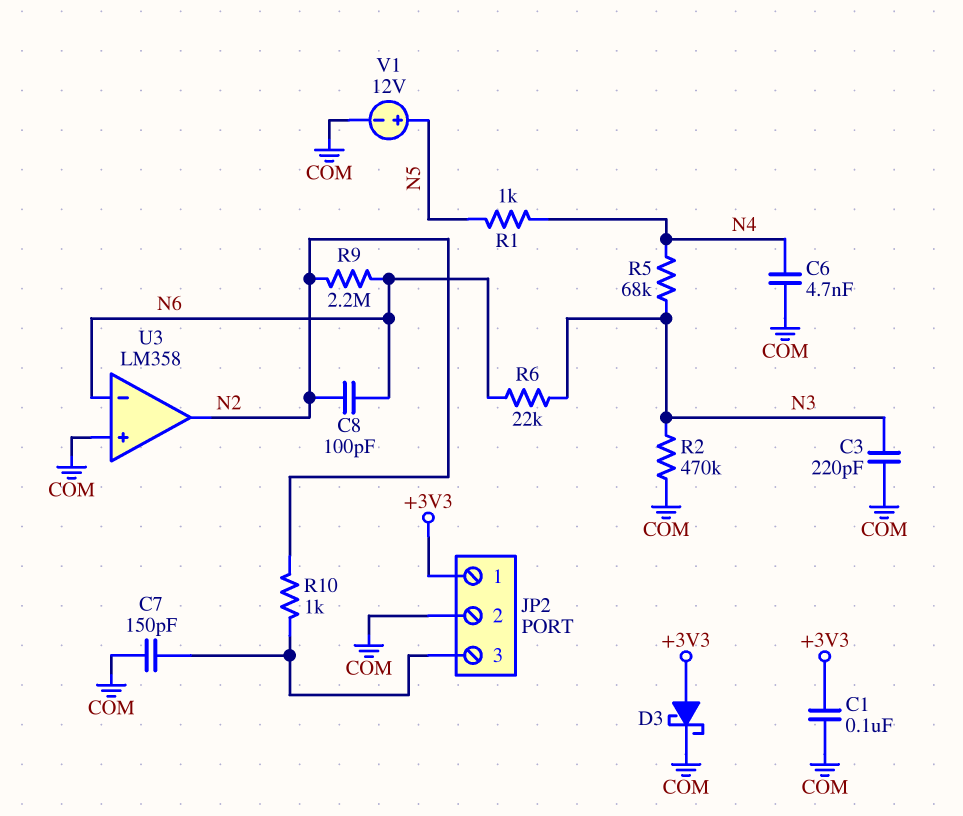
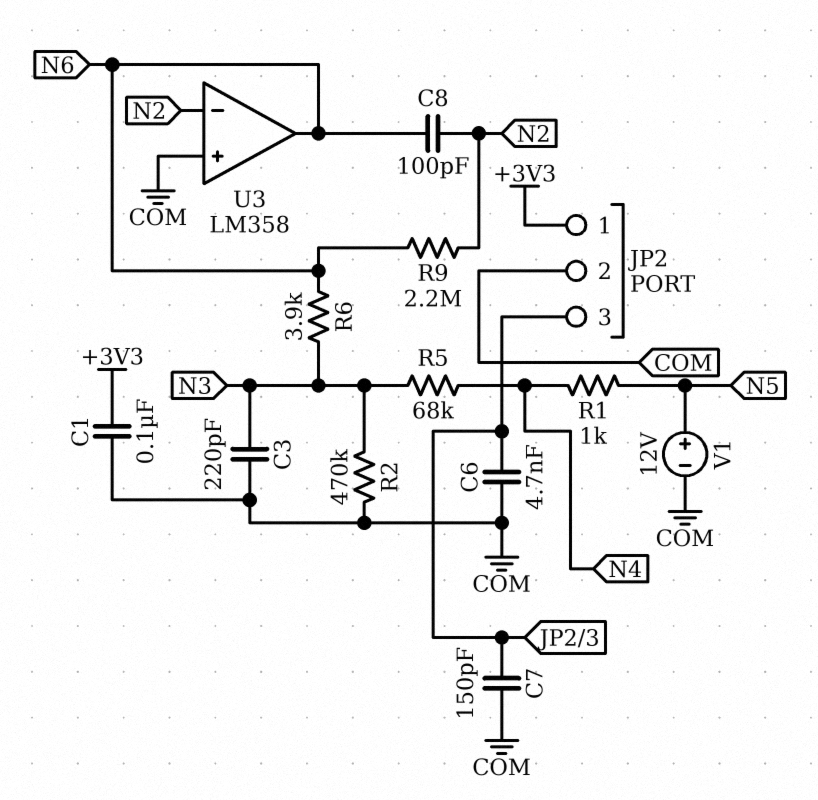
C6: 4.7nF (COM, N4) -> 4.7nF (COM, JP2/3)
D3: schottky (A +3V3, K COM) -> none
R6: 22k (N3, N6) -> 3.9k (N3, N6)
R10: 1k (JP2/3, N2) -> none
U3 pin in-: N6 -> N2
U3 pin out: N2 -> N6

